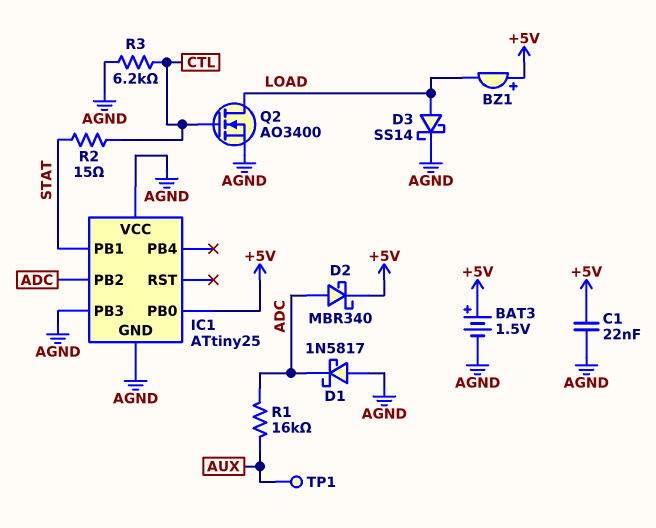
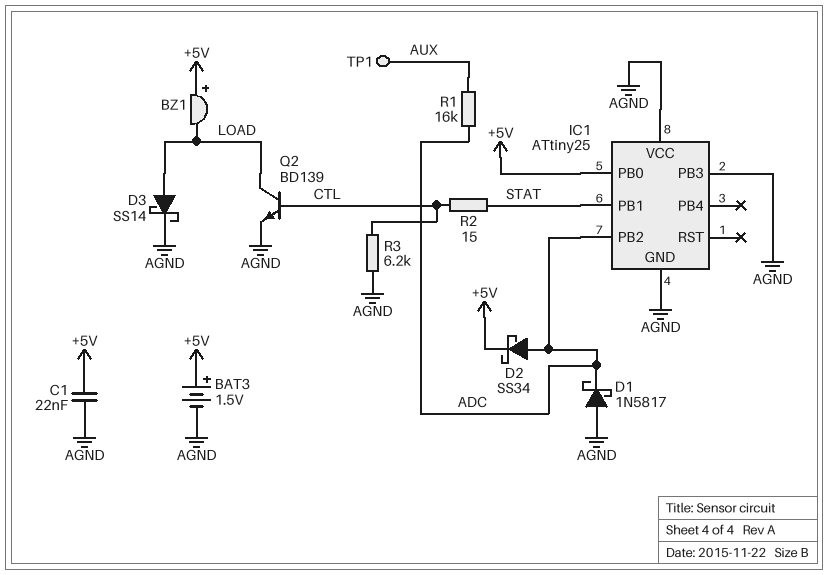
D2: schottky MBR340 (A ADC, K +5V) -> schottky SS34 (A ADC, K +5V)
Q2: NMOS AO3400 (G CTL, D LOAD, S AGND) -> NPN BD139 (B CTL, C LOAD, E AGND)

